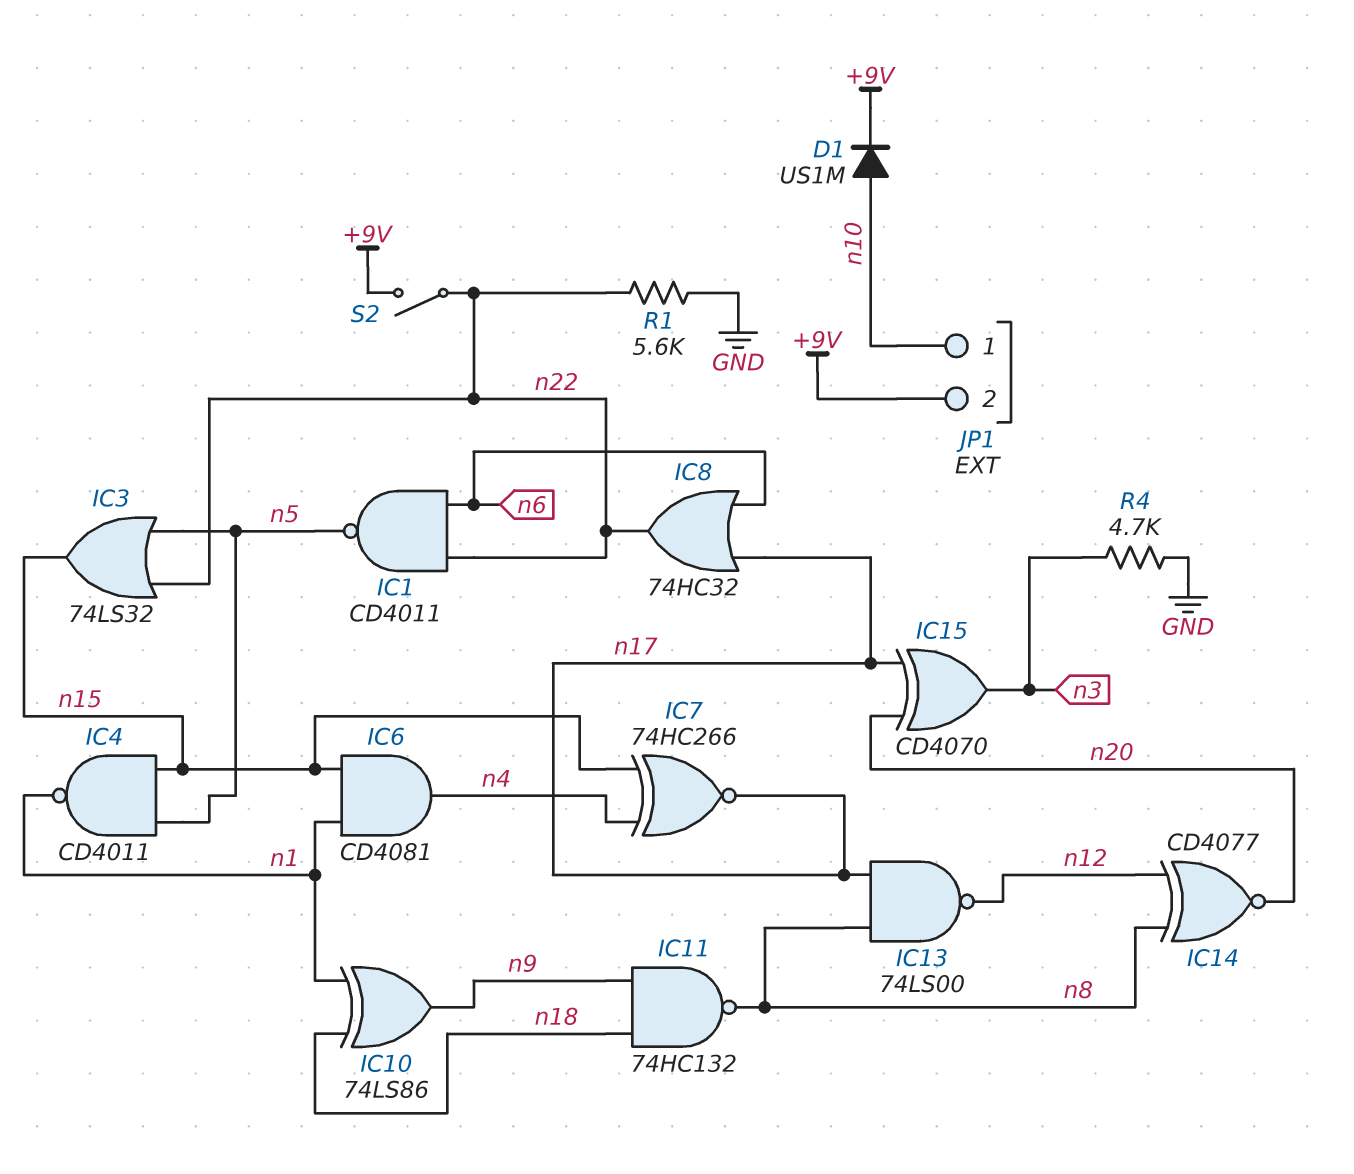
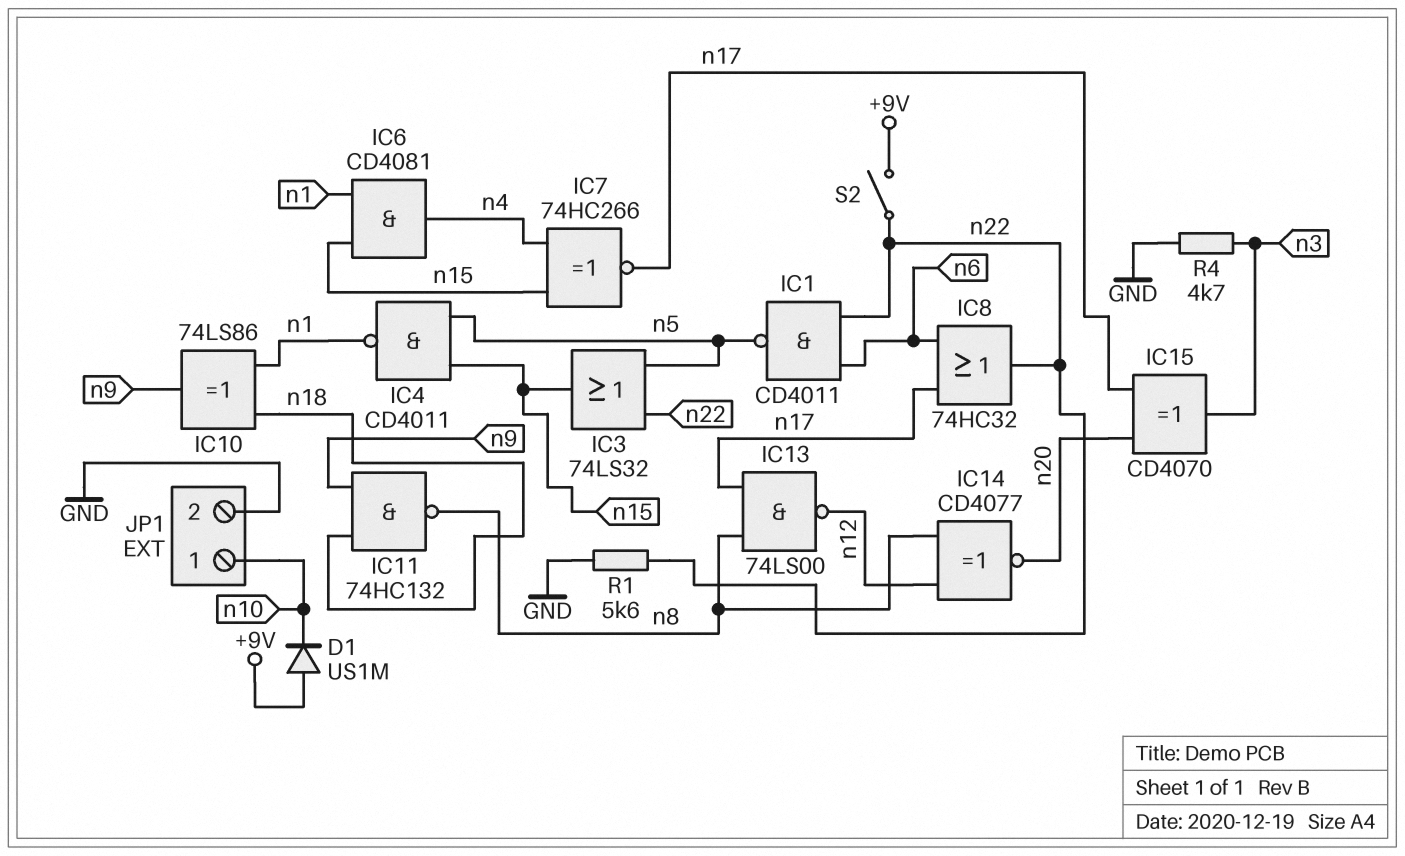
D1: diode US1M (A n10, K +9V) -> diode US1M (A +9V, K n10)
JP1 pin 2: +9V -> GND

